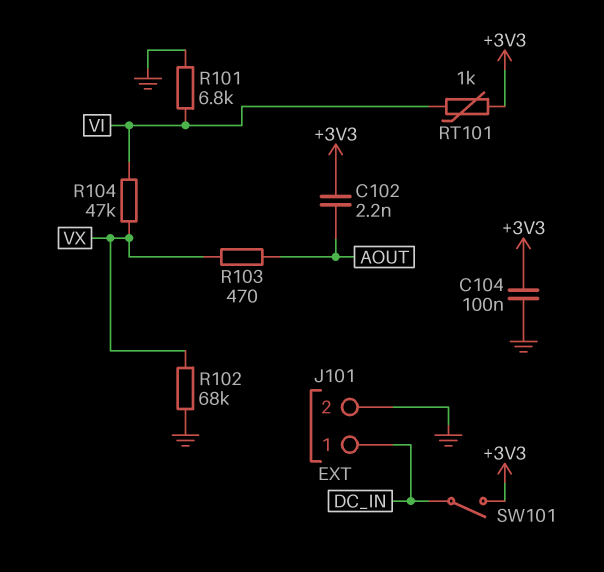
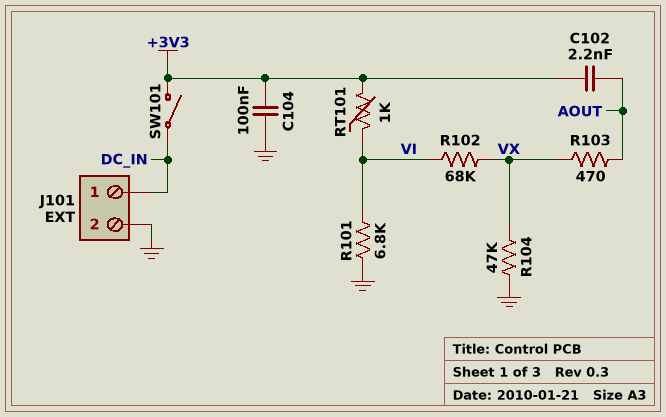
R102: 68k (GND, VX) -> 68k (VI, VX)
R104: 47k (VI, VX) -> 47k (GND, VX)

